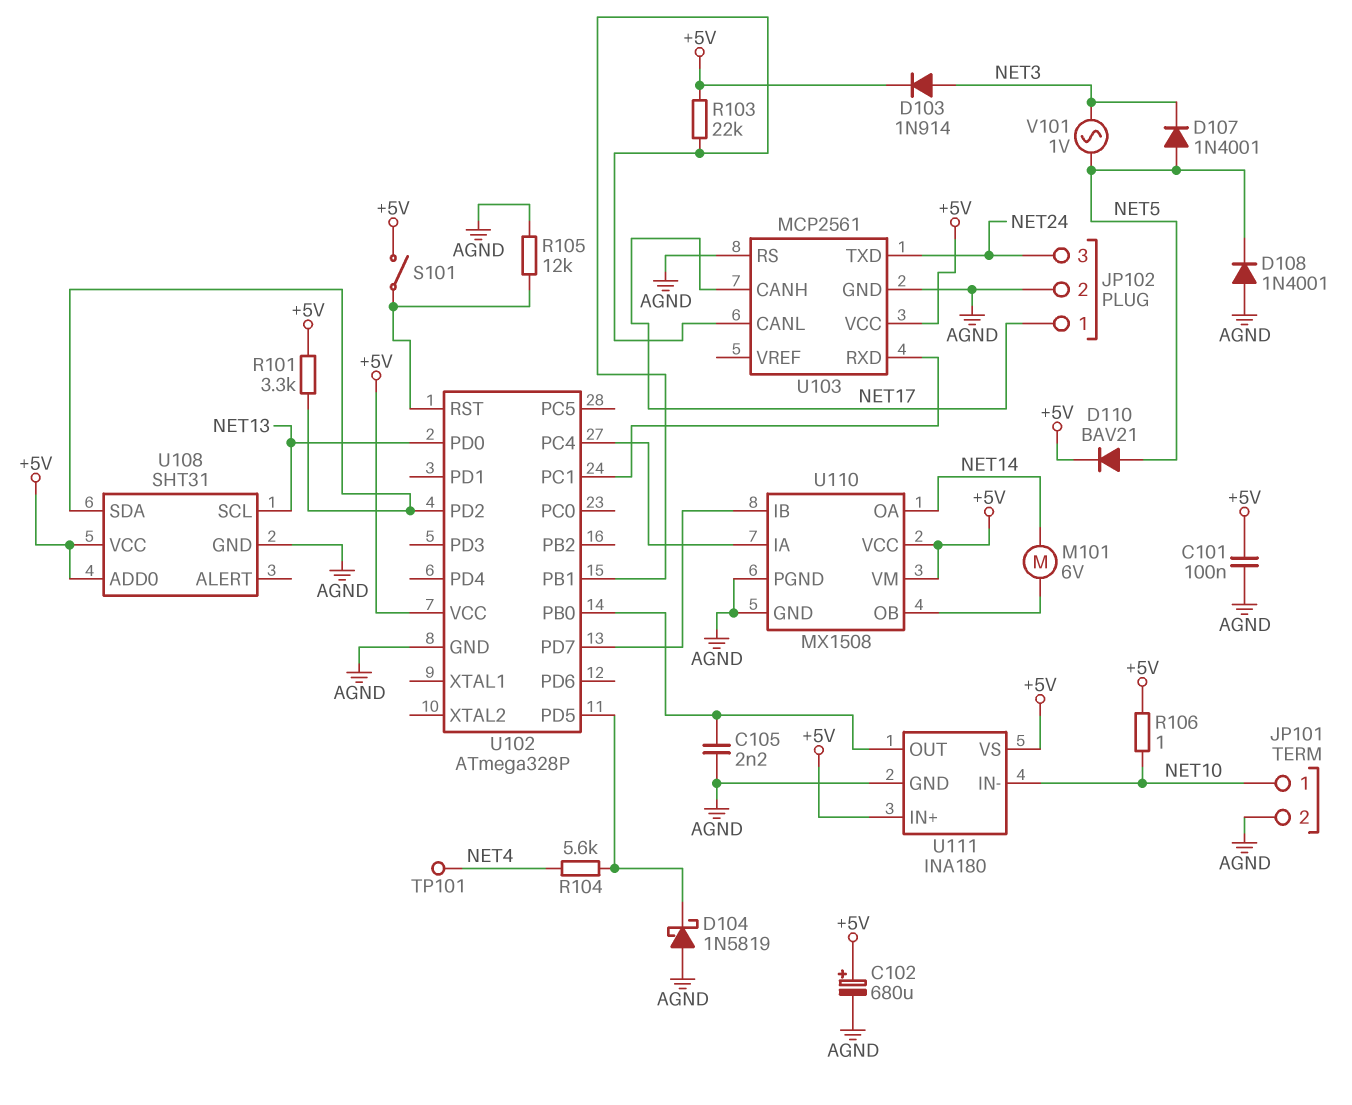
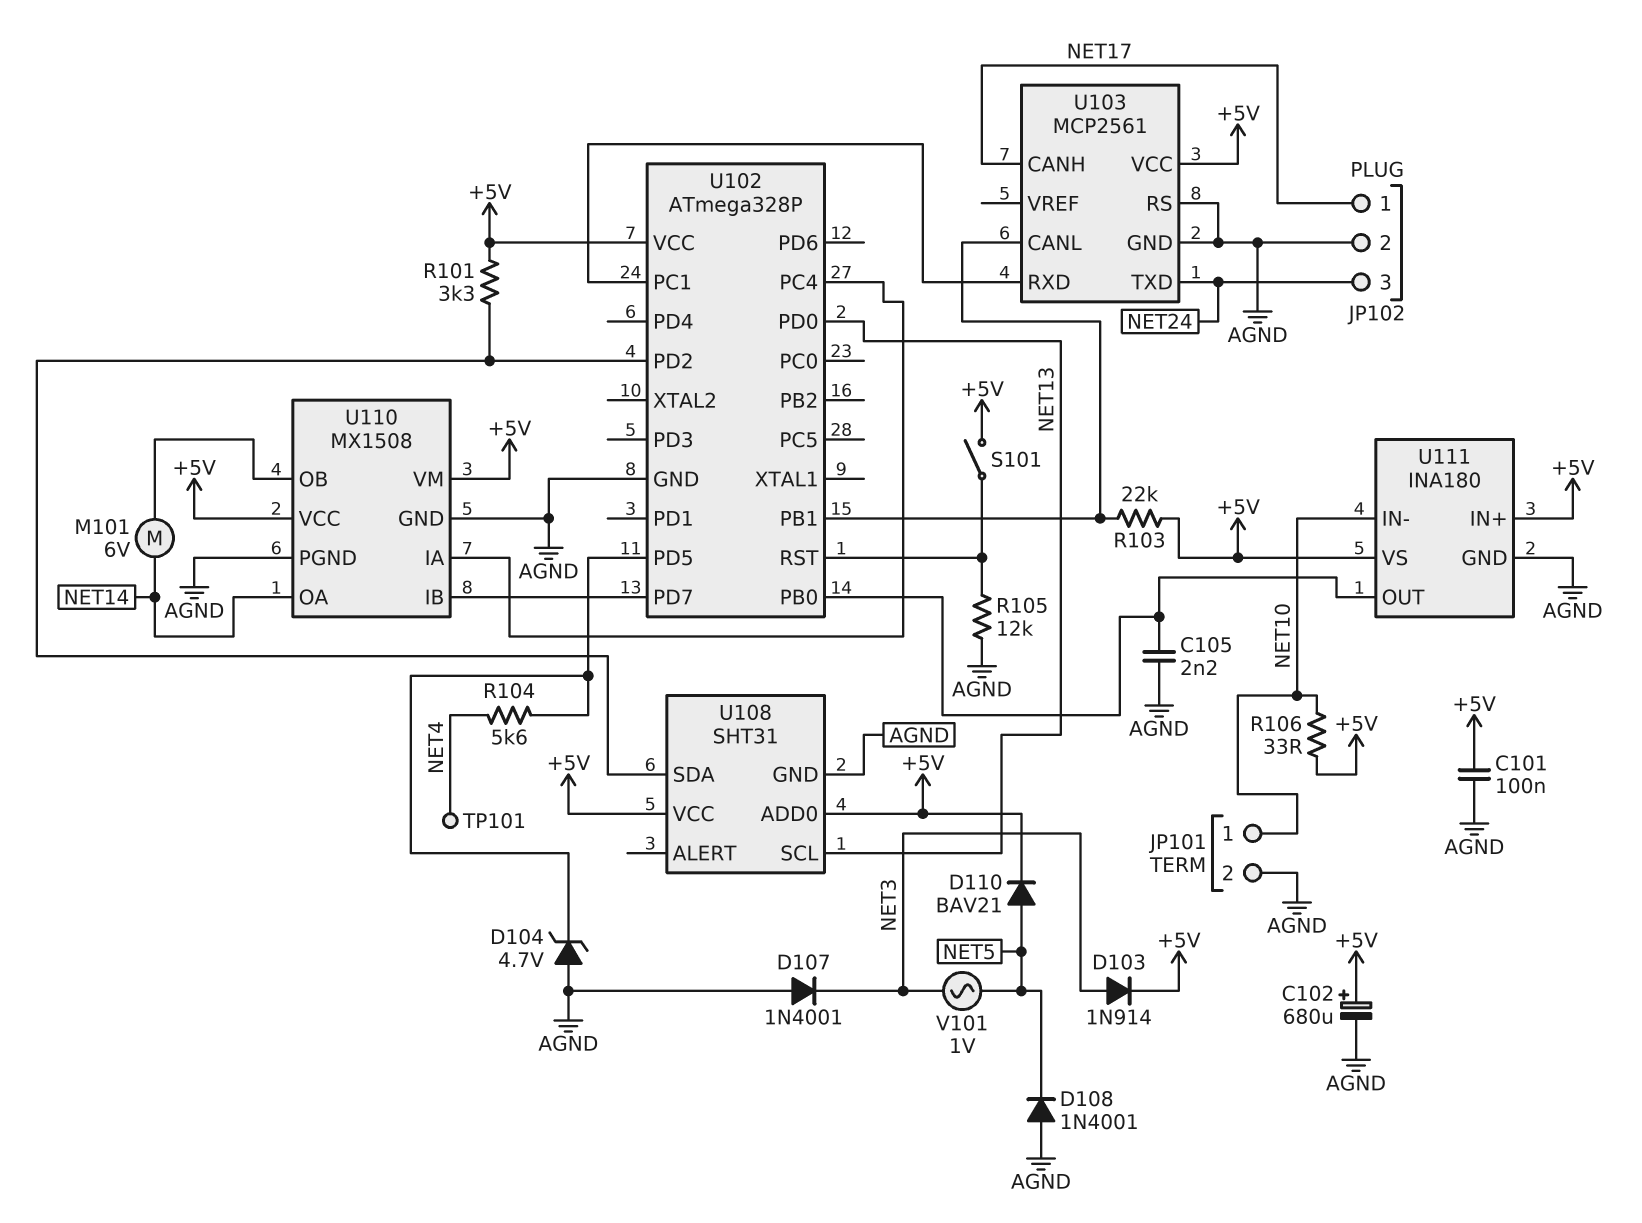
D104: schottky 1N5819 (A AGND, K U102/PD5) -> zener 4.7V (A AGND, K U102/PD5)
D107: diode 1N4001 (A NET5, K NET3) -> diode 1N4001 (A AGND, K NET3)
R106: 1 (+5V, NET10) -> 33 (+5V, NET10)

